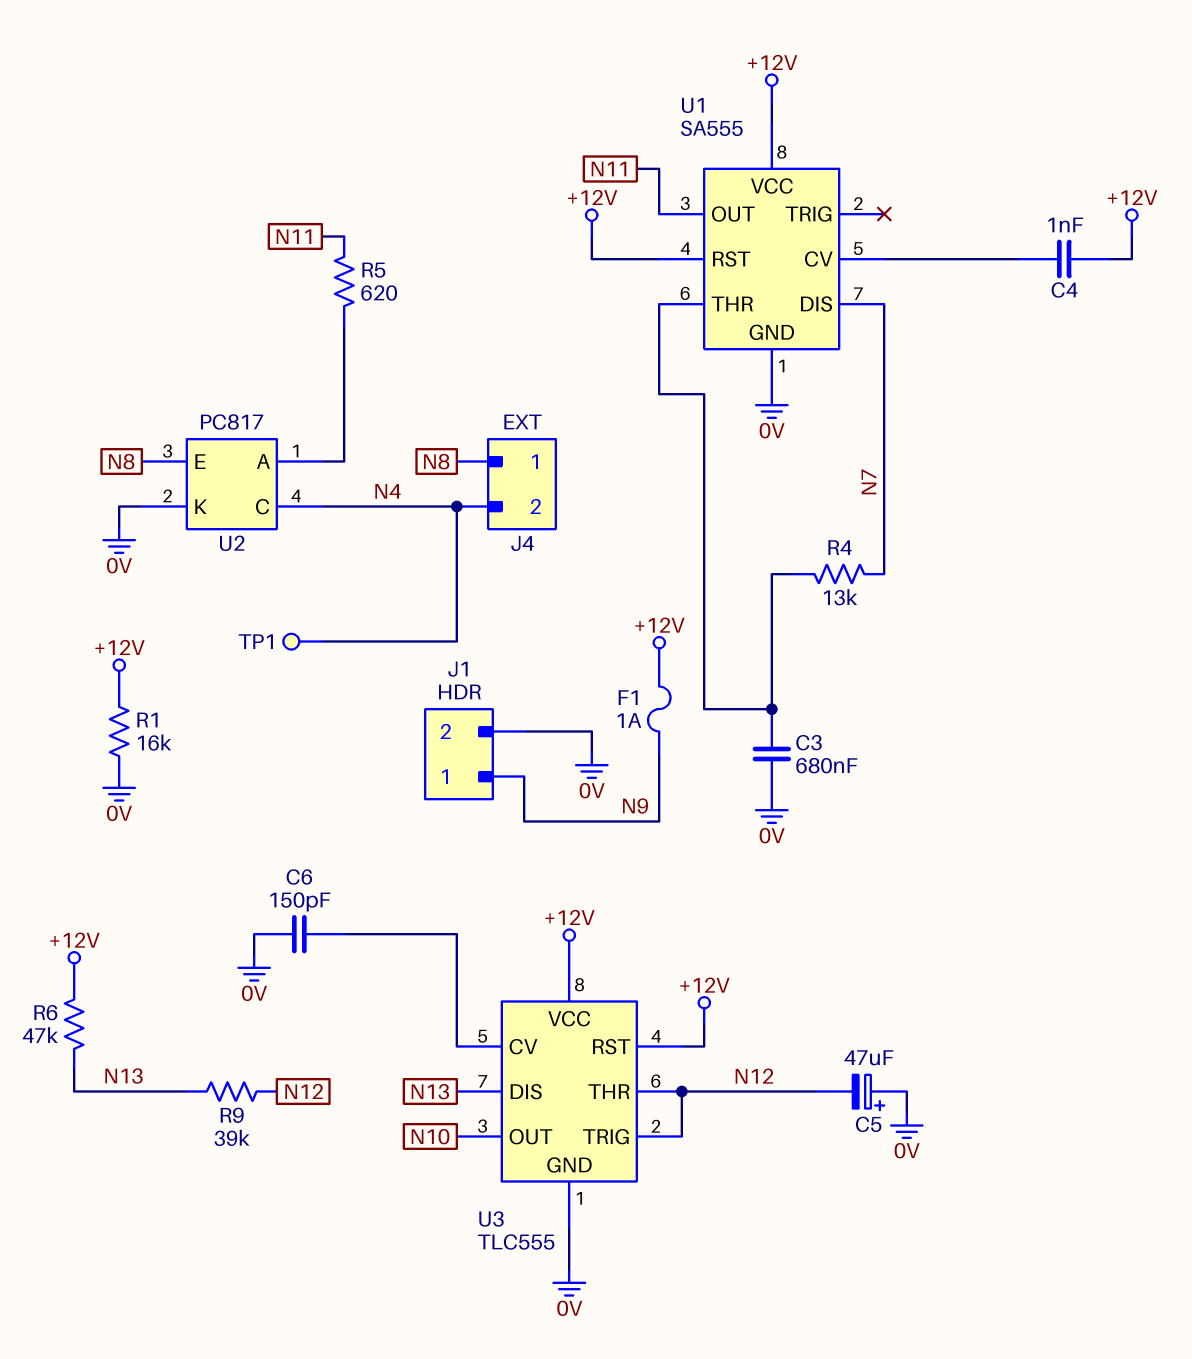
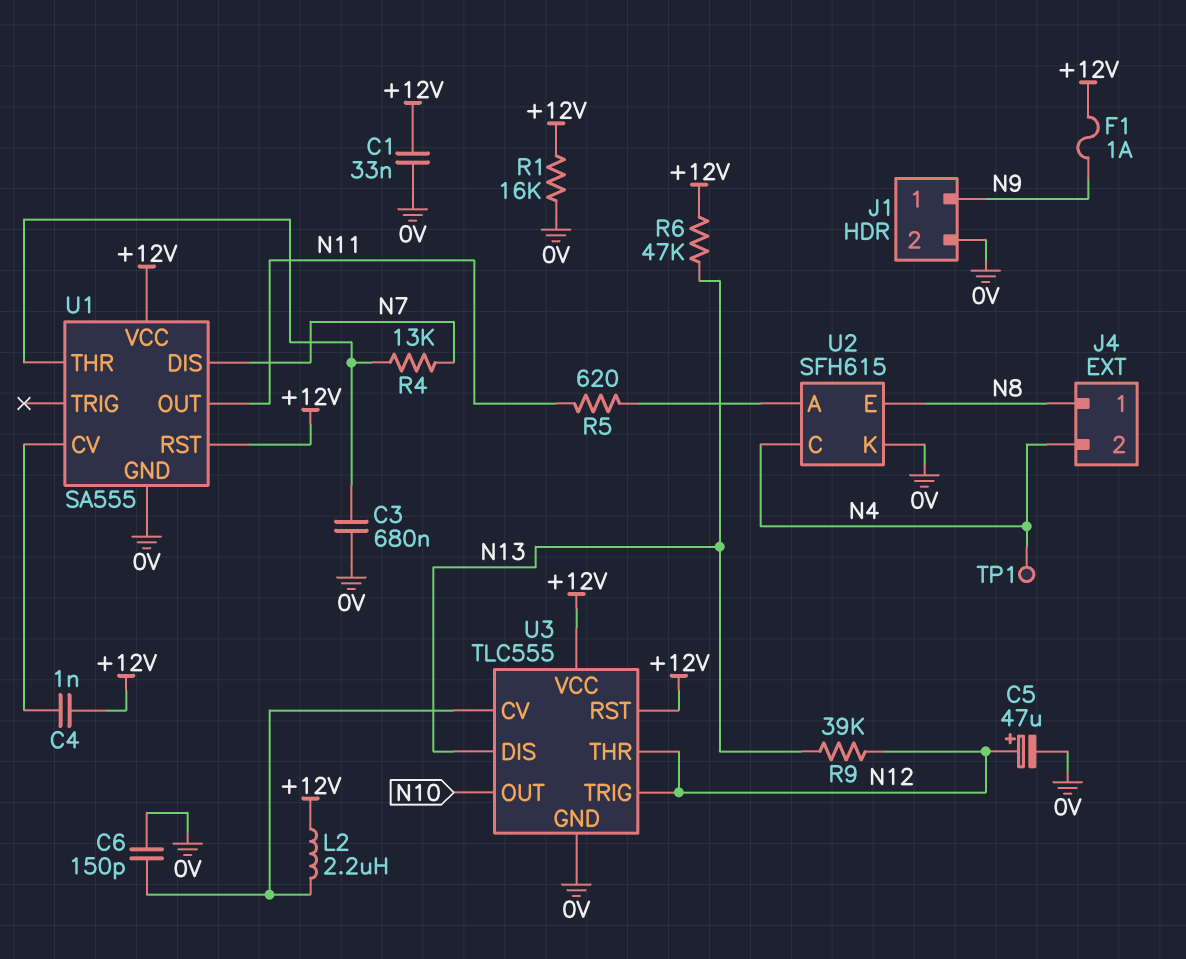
C1: none -> 33nF (+12V, 0V)
C5: 47uF (plus 0V, minus N12) -> 47uF (plus N12, minus 0V)
L2: none -> 2.2uH (+12V, U3/CV)
U2: PC817 -> SFH615

